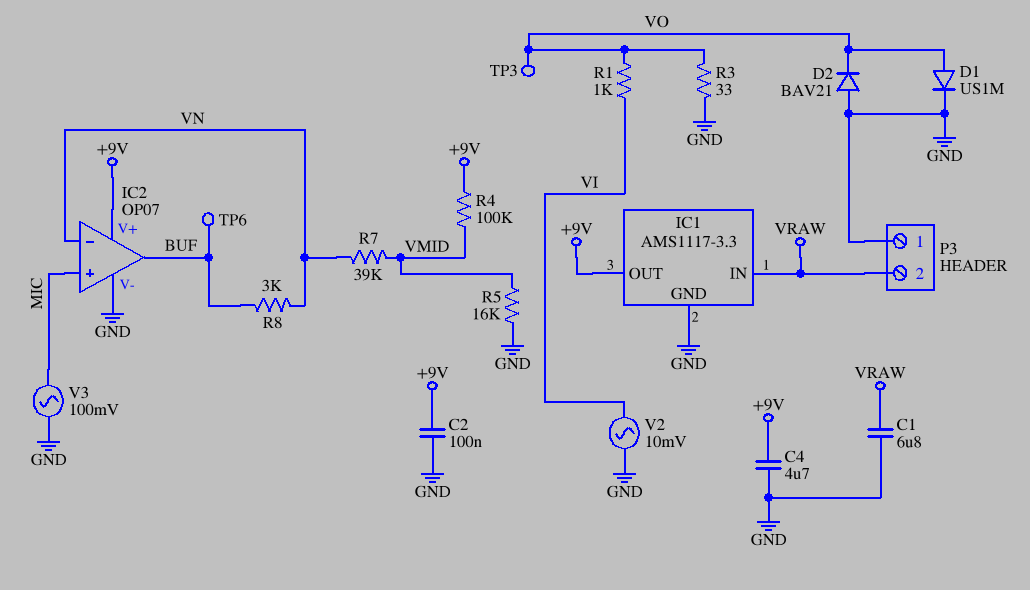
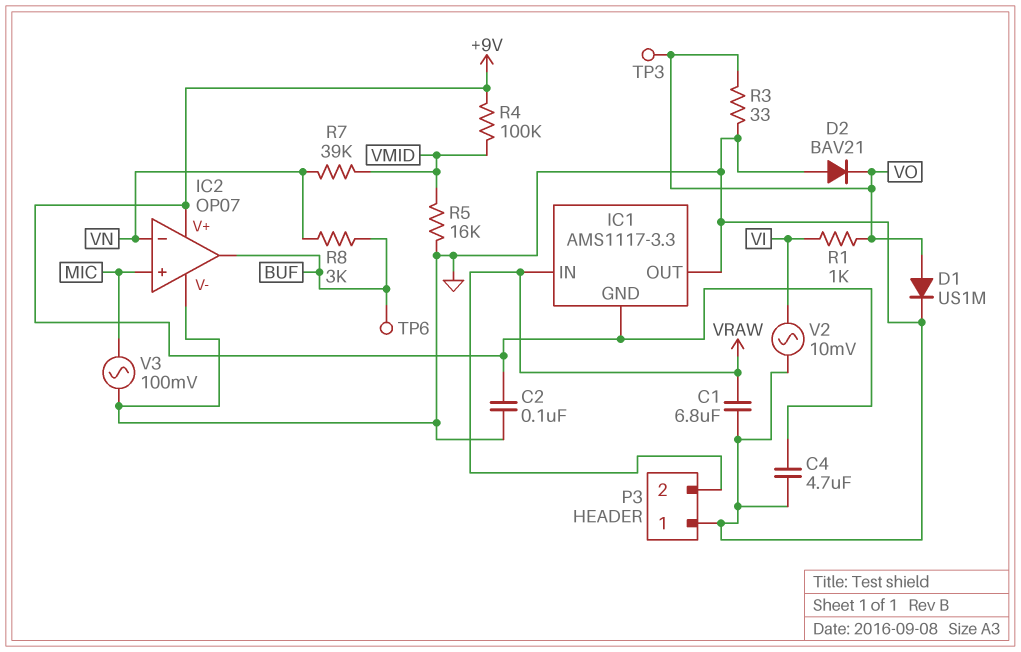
IC1 pin GND: GND -> +9V
IC1 pin OUT: +9V -> GND

